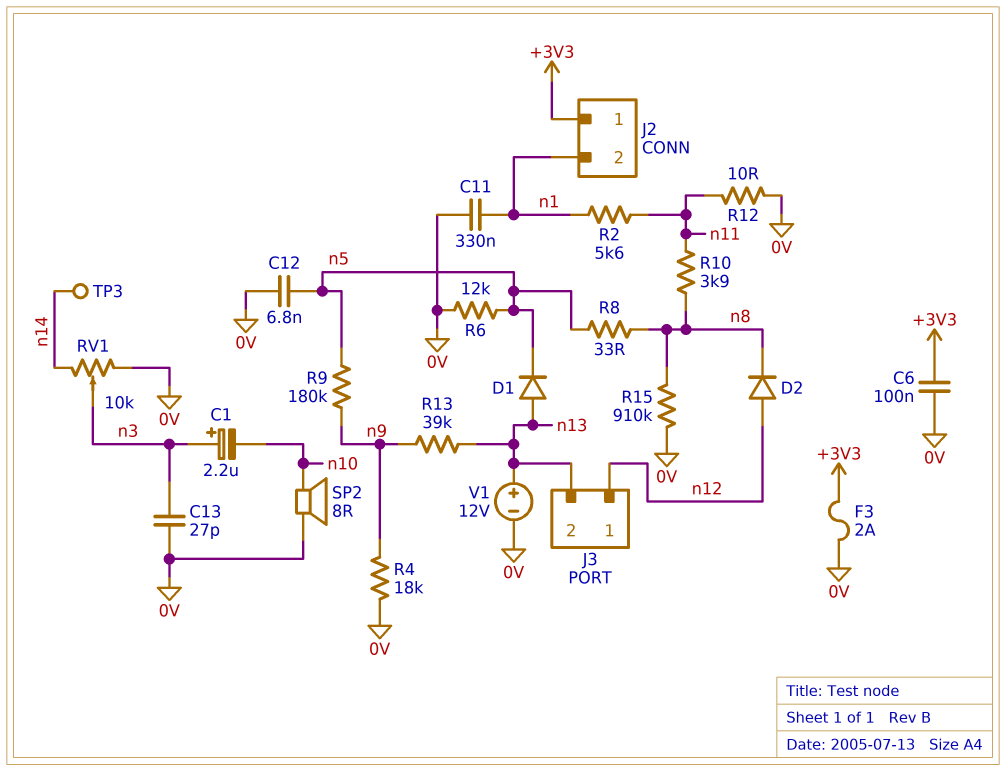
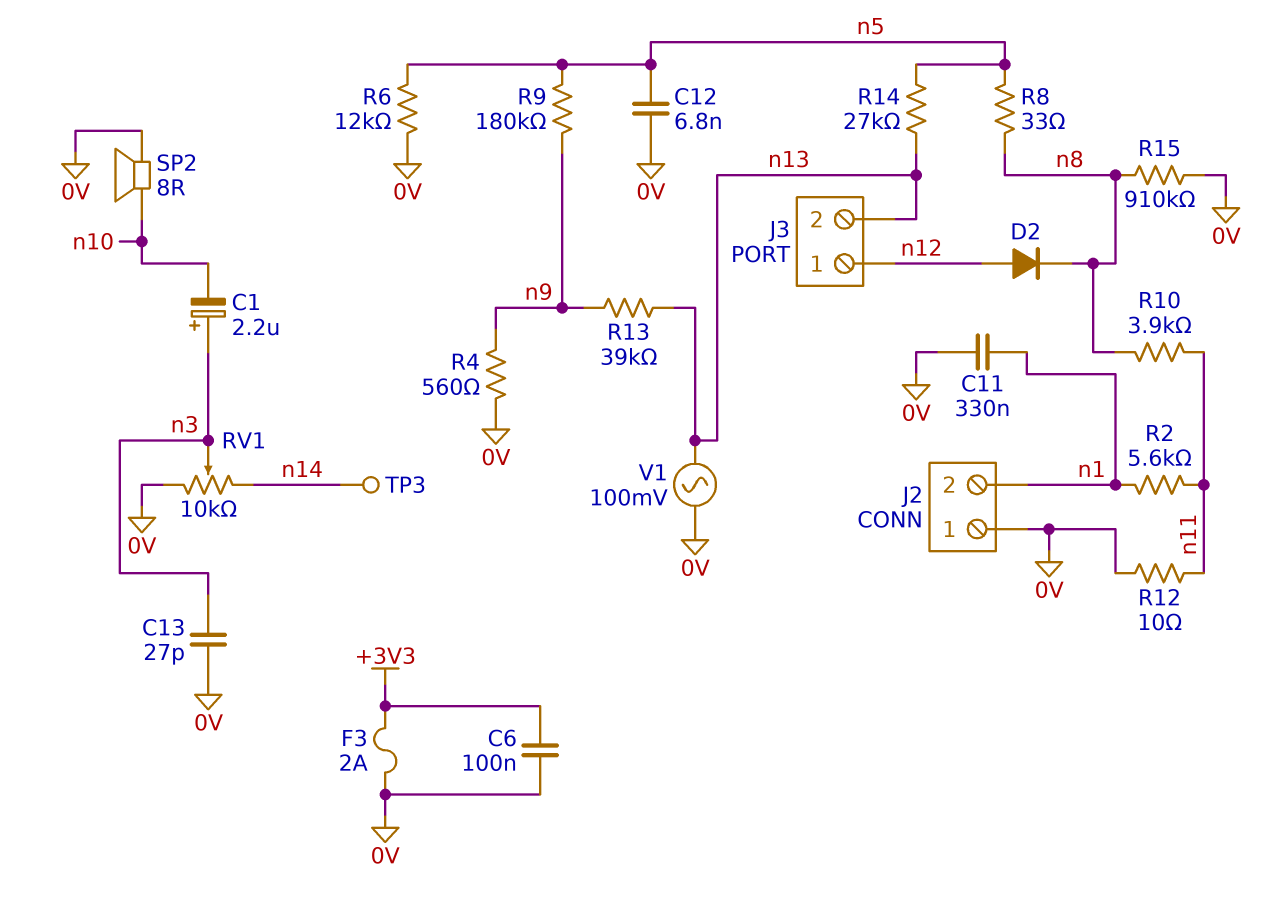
D1: diode (A n13, K n5) -> none
J2 pin 1: +3V3 -> 0V
R4: 18k (0V, n9) -> 560 (0V, n9)
R14: none -> 27k (n5, n13)
V1: 12V (plus n13, minus 0V) -> AC 100mV (0V, n13)

